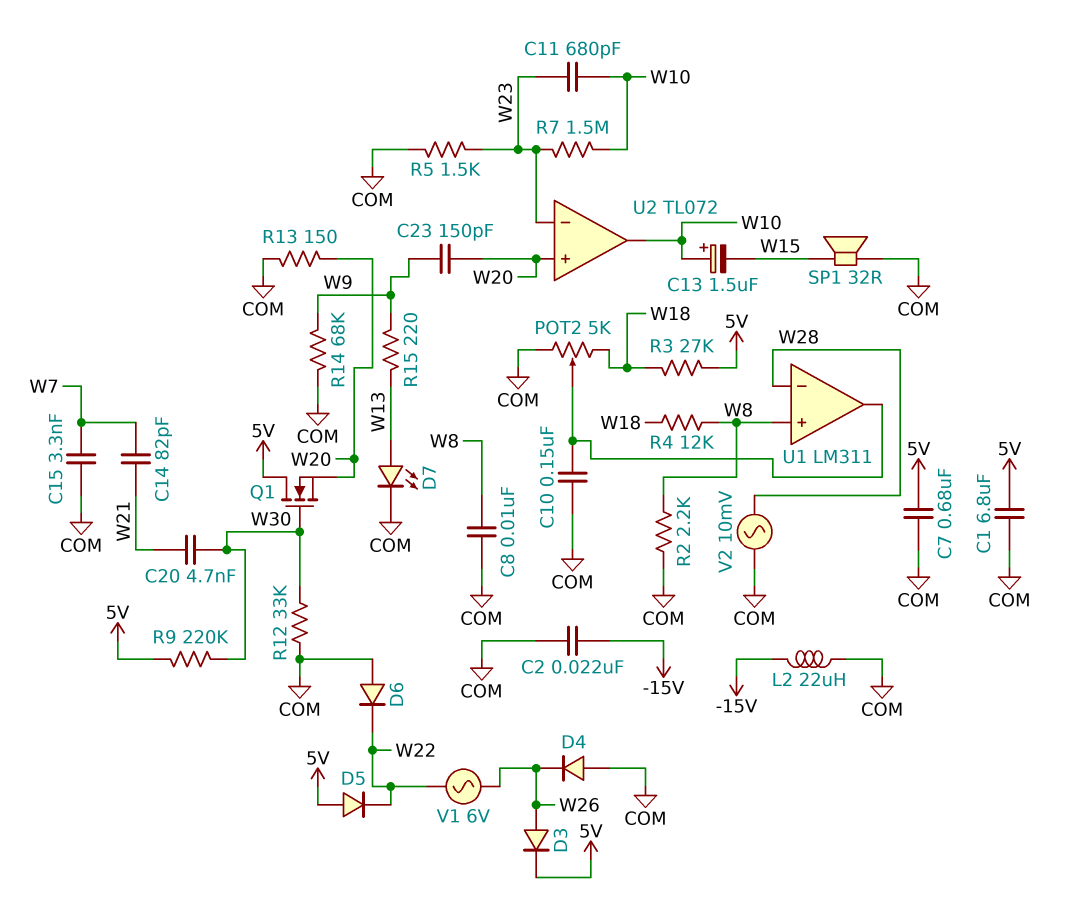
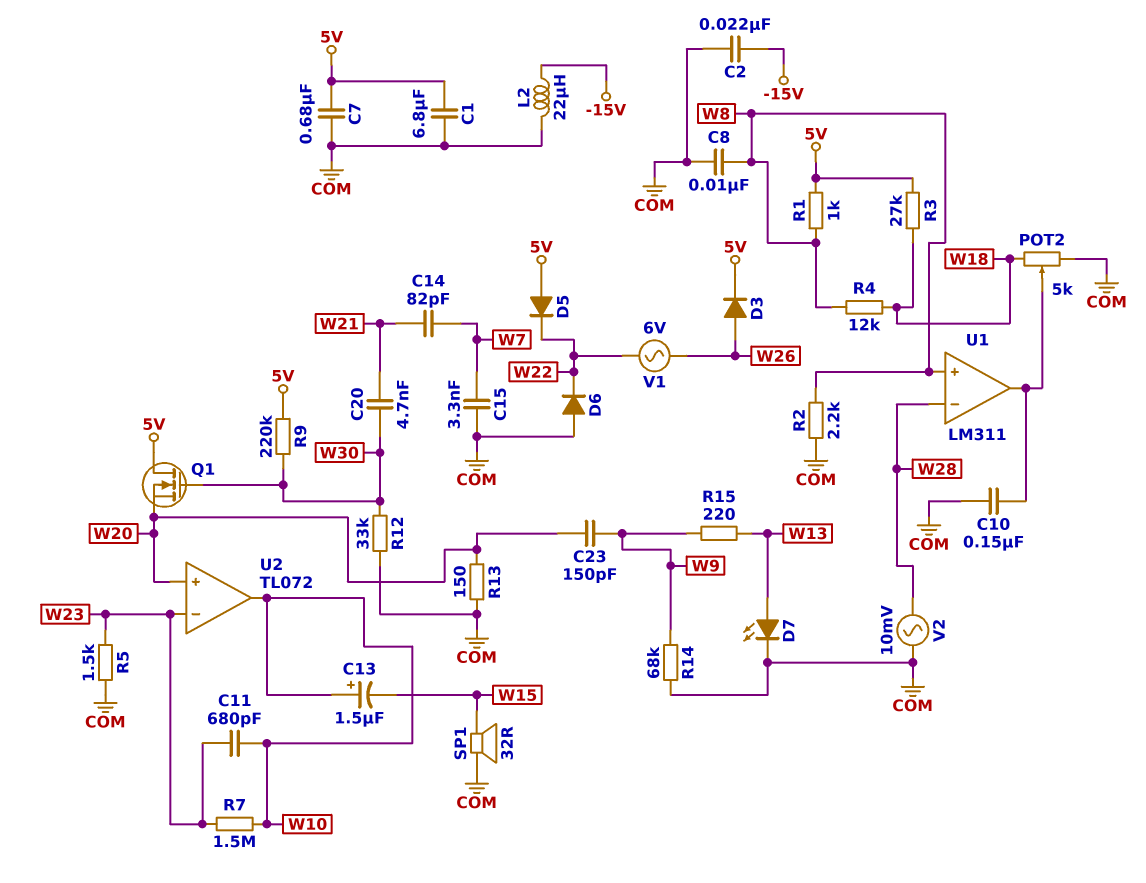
D4: diode (A COM, K W26) -> none
R1: none -> 1k (5V, W8)

